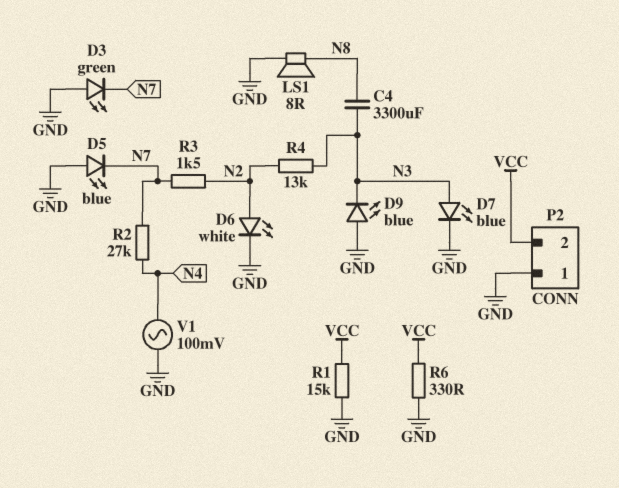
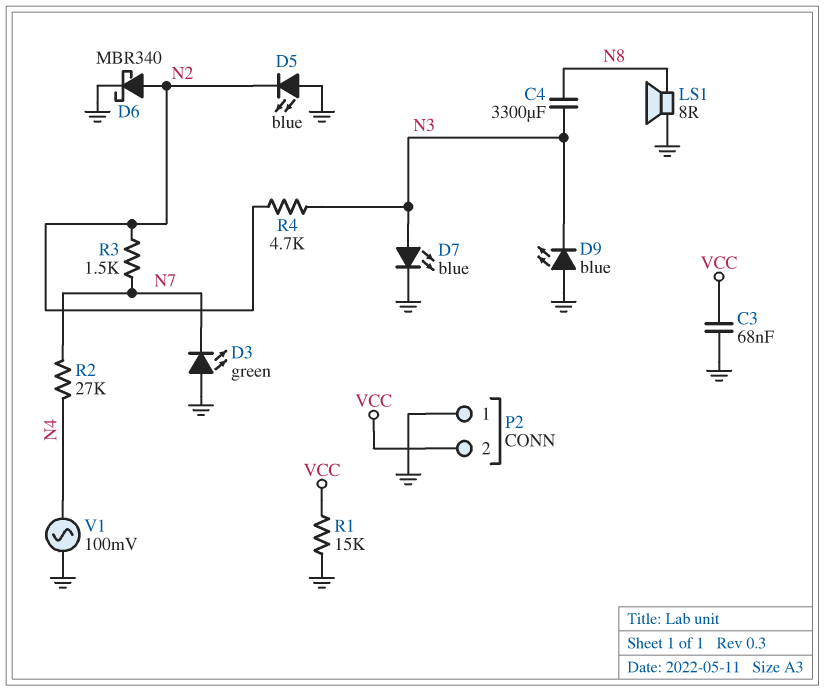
C3: none -> 68nF (GND, VCC)
D5: LED blue (A GND, K N7) -> LED blue (A GND, K N2)
D6: LED white (A N2, K GND) -> schottky MBR340 (A N2, K GND)
R4: 13k (N2, N3) -> 4.7k (N2, N3)
R6: 330 (GND, VCC) -> none

